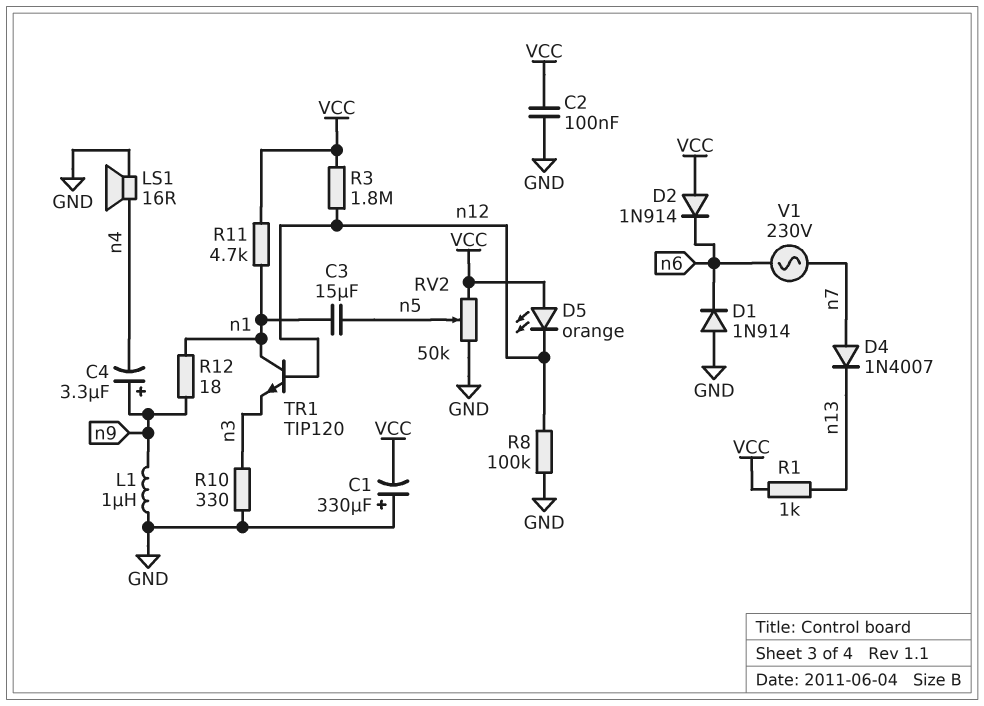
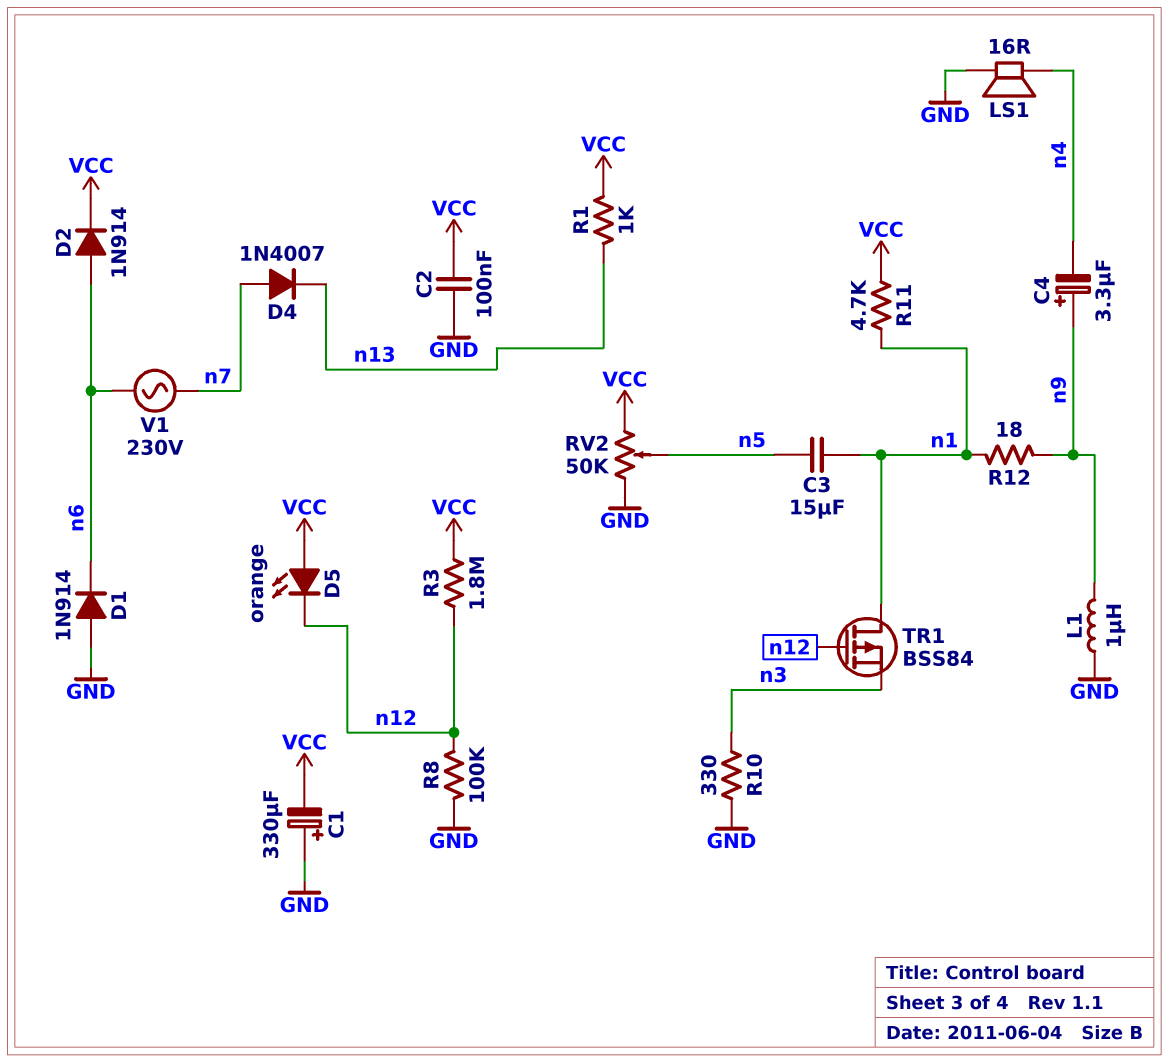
D2: diode 1N914 (A VCC, K n6) -> diode 1N914 (A n6, K VCC)
TR1: NPN TIP120 (B n12, C n1, E n3) -> PMOS BSS84 (G n12, D n1, S n3)

